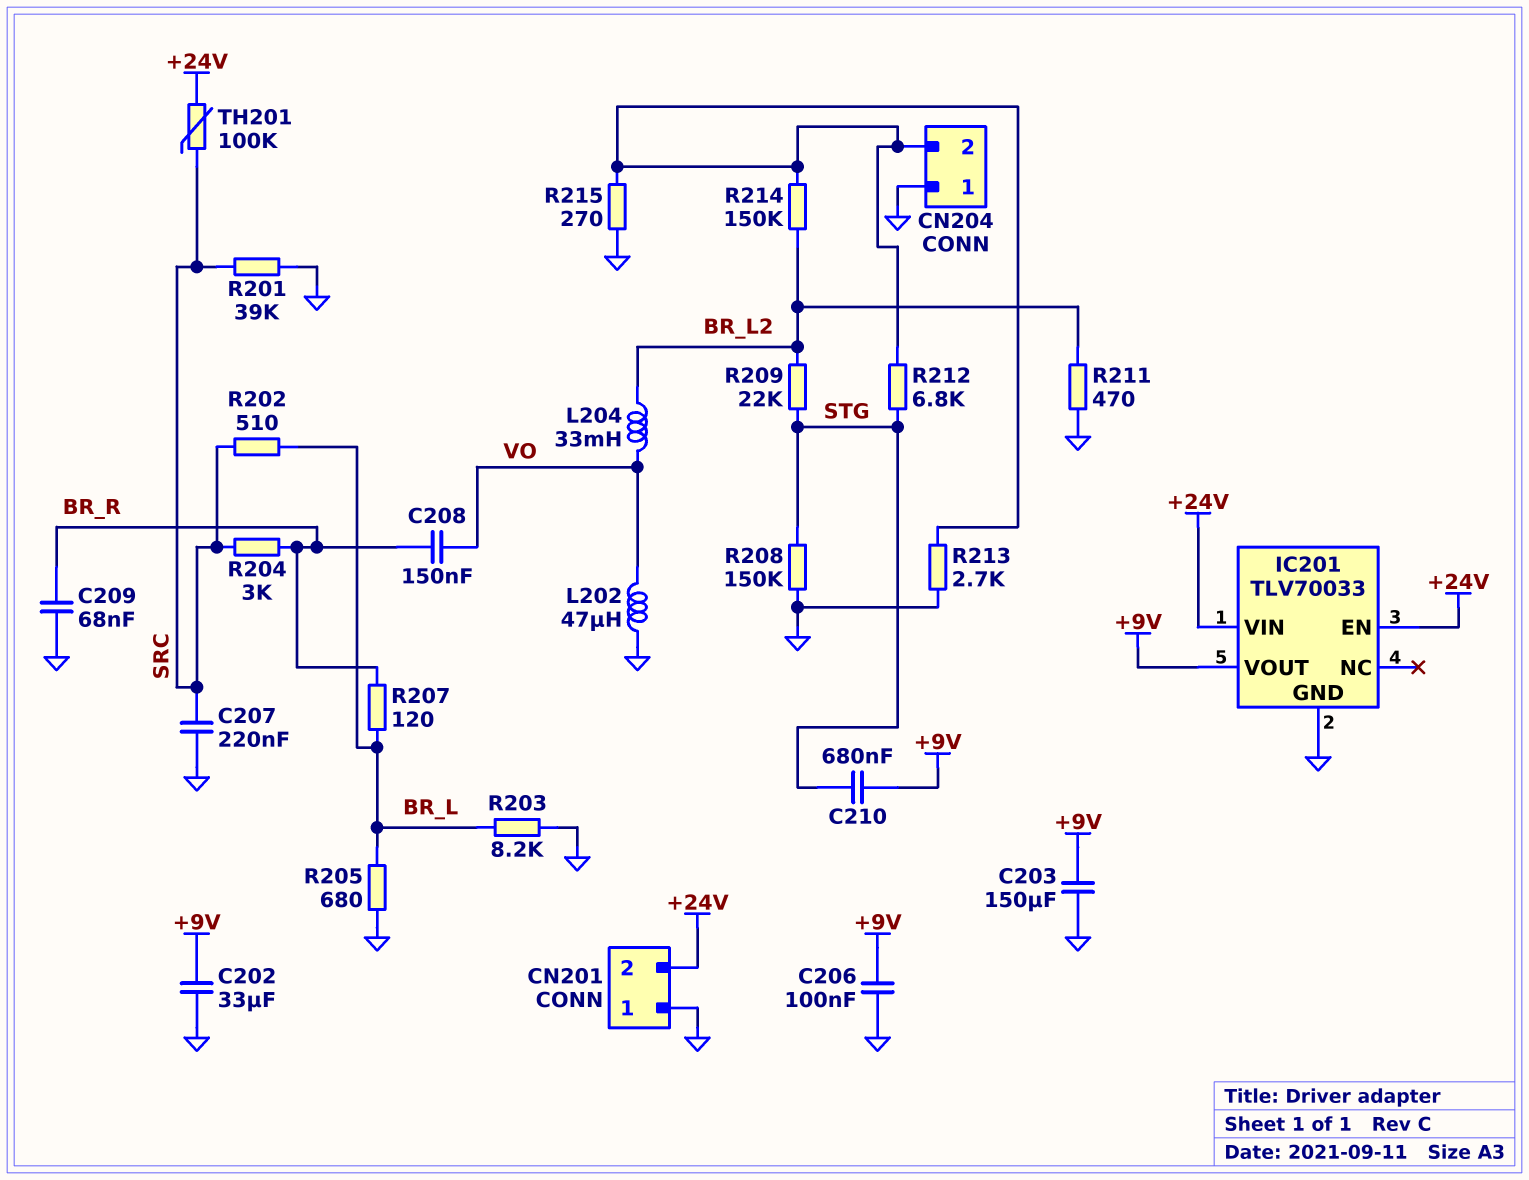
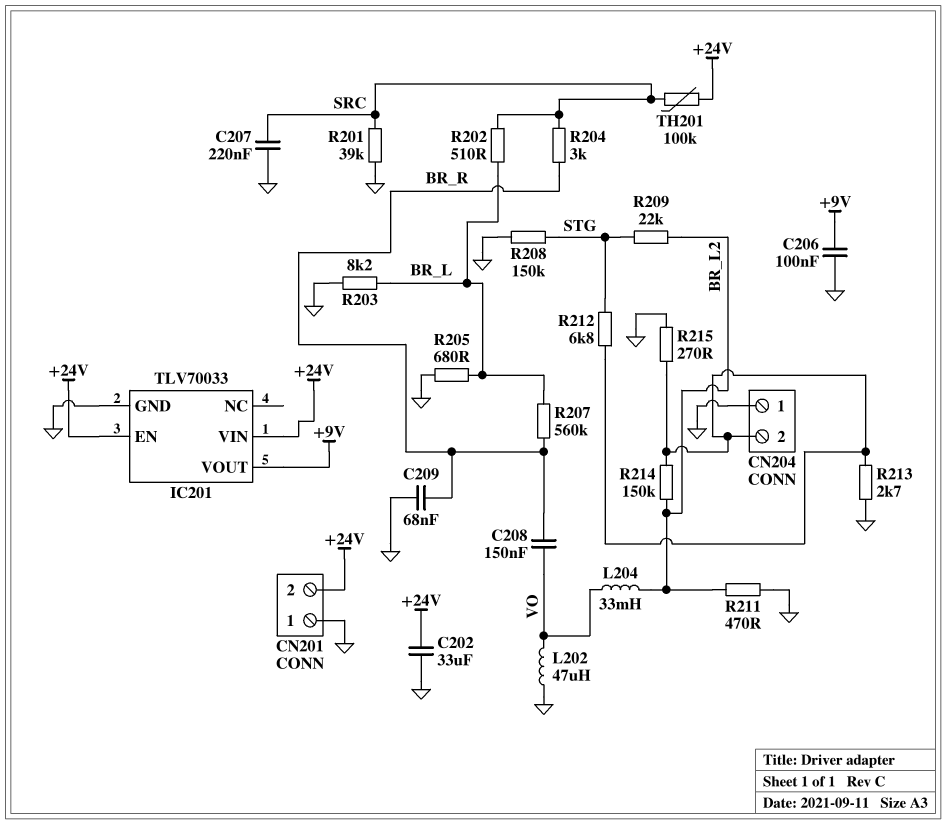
C202: 33uF (+9V, GND) -> 33uF (+24V, GND)
C203: 150uF (+9V, GND) -> none
C210: 680nF (+9V, STG) -> none
R207: 120 (BR_L, BR_R) -> 560k (BR_L, BR_R)

